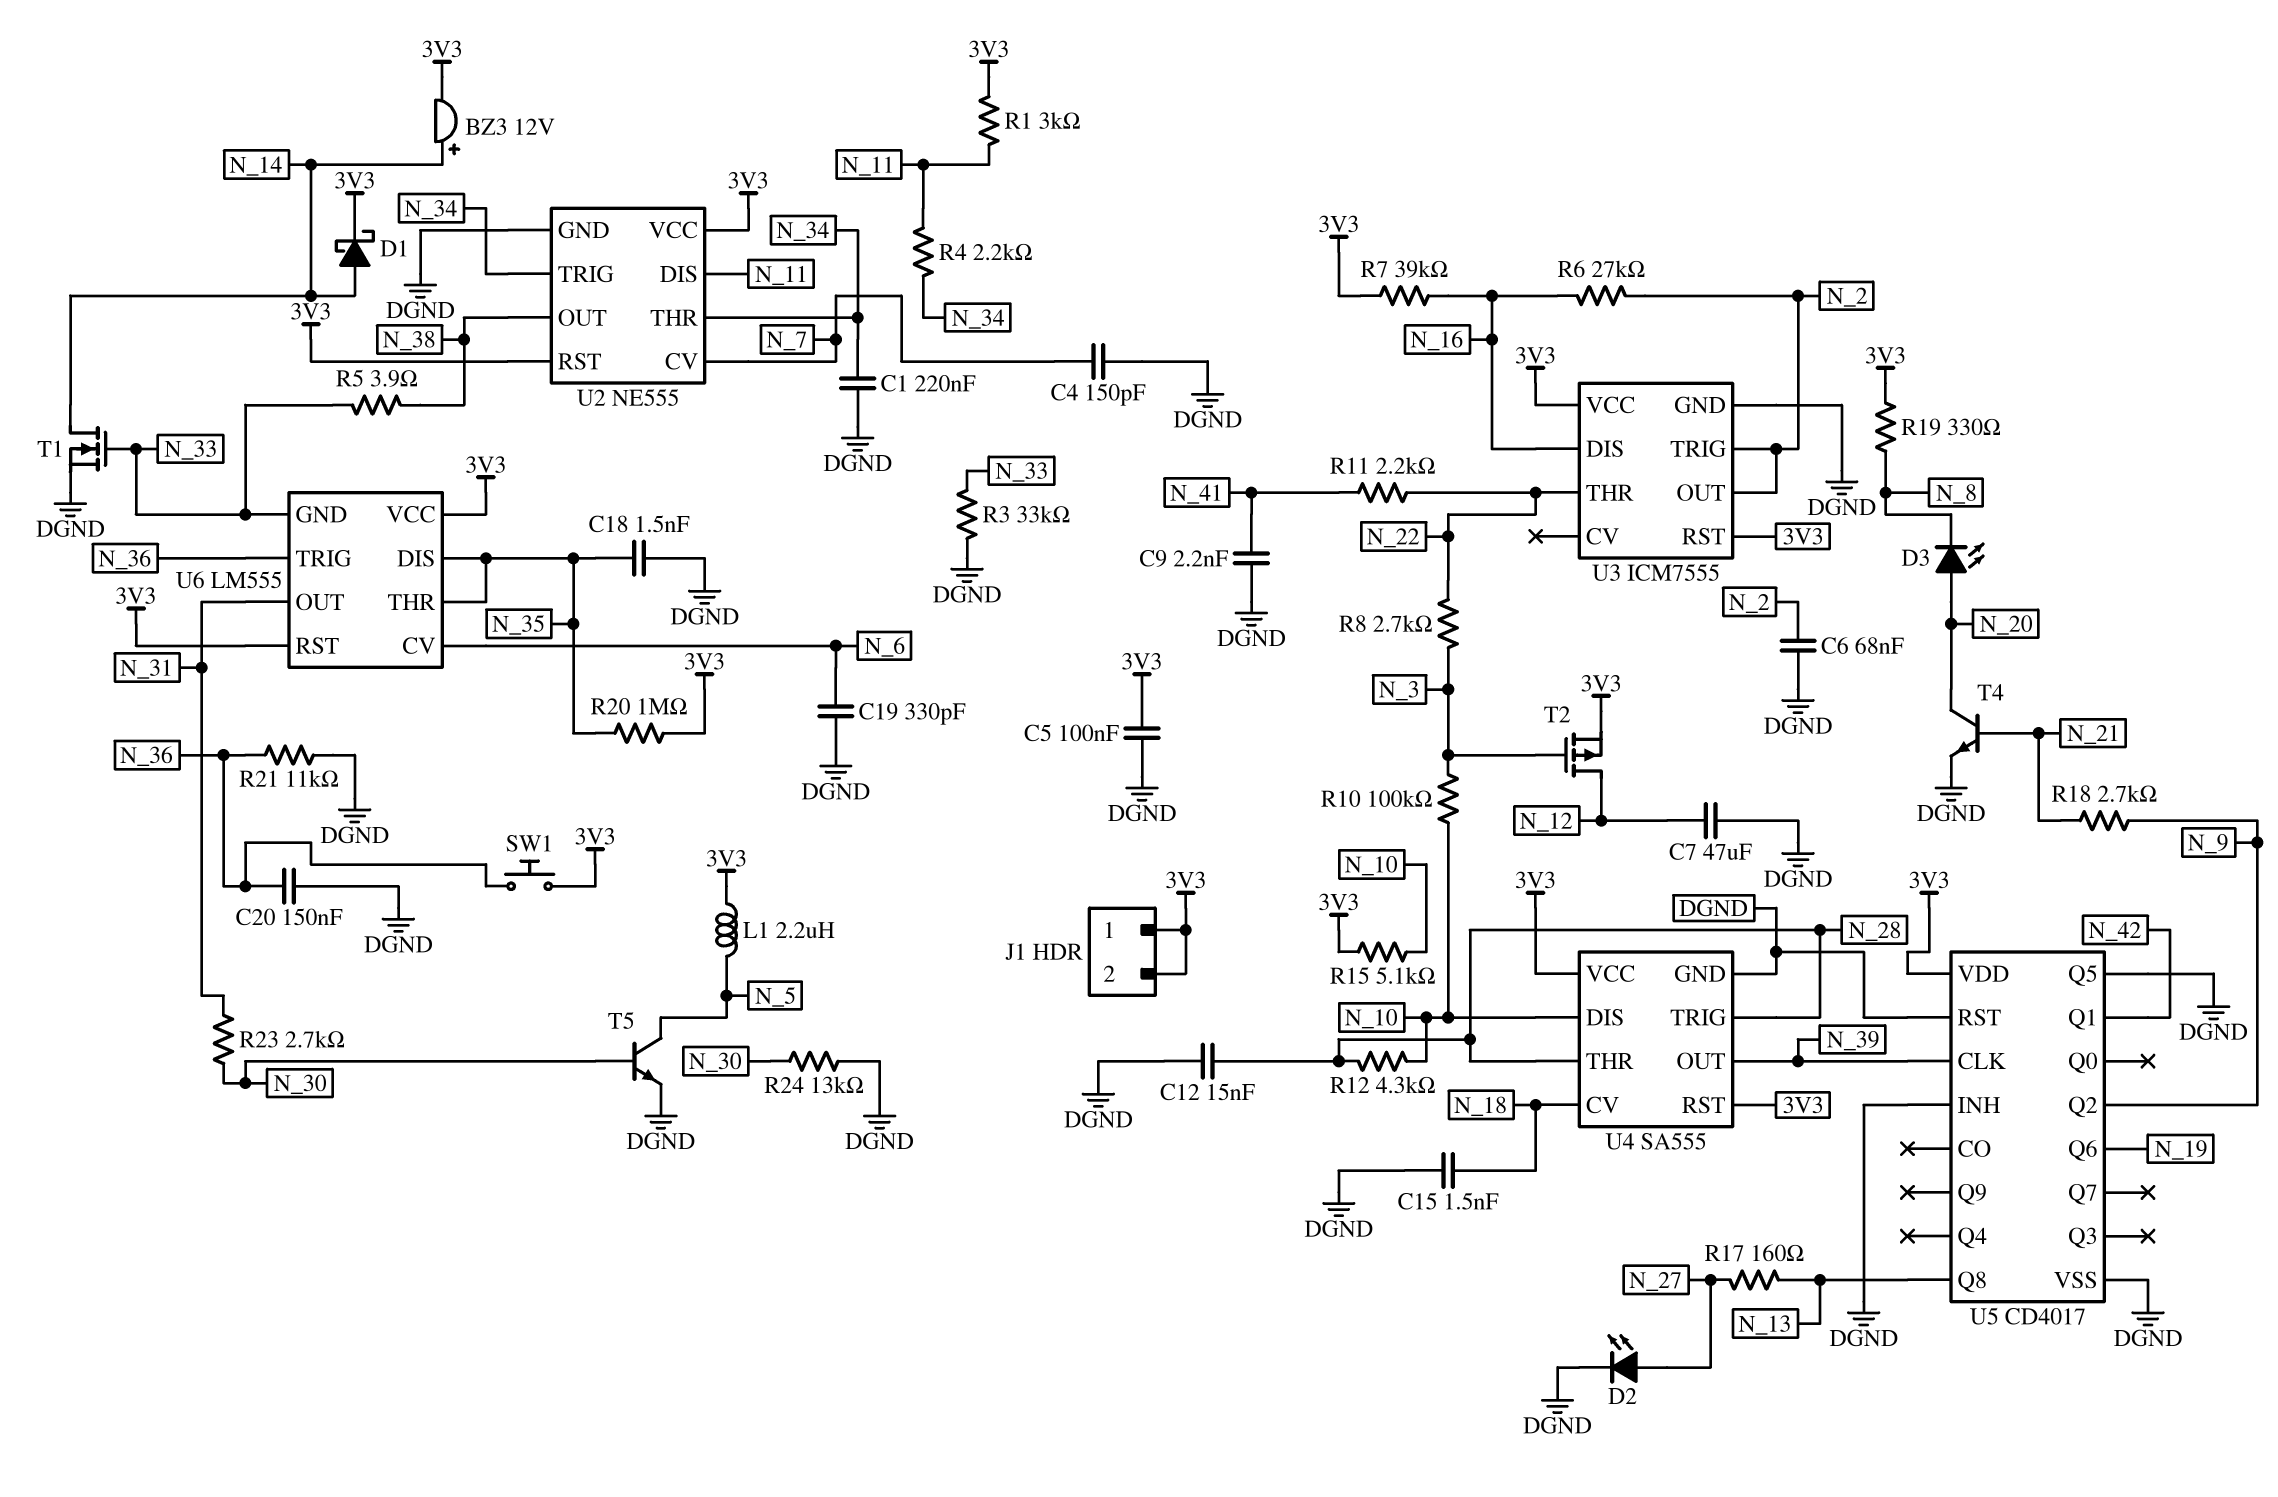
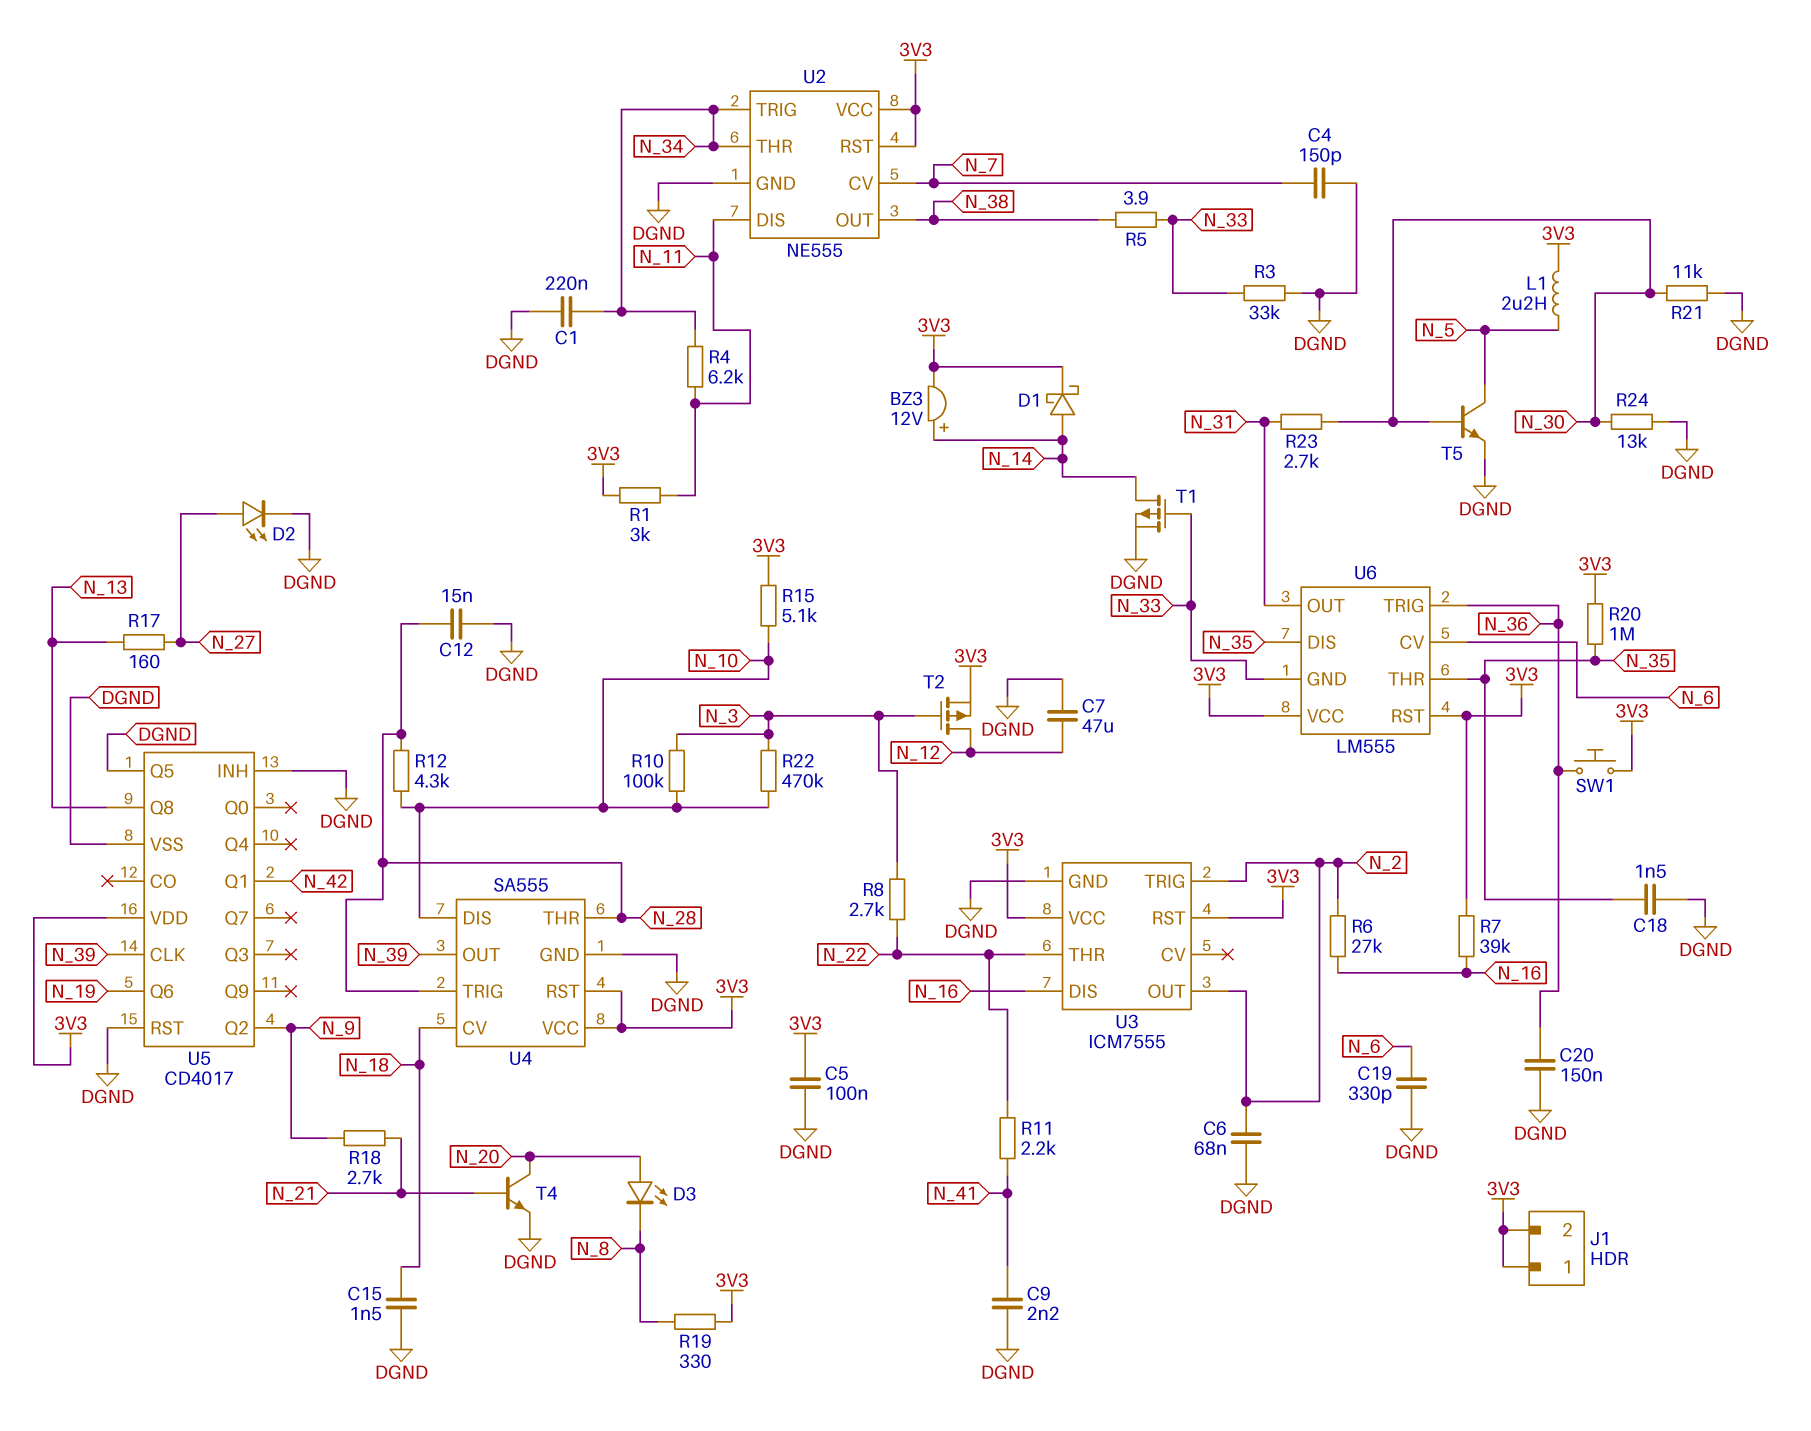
R4: 2.2k (N_11, N_34) -> 6.2k (N_11, N_34)
R21: 11k (DGND, N_36) -> 11k (DGND, N_30)
R22: none -> 470k (N_3, N_10)
T1: NMOS (G N_33, D N_14, S DGND) -> PMOS (G N_33, D N_14, S DGND)

